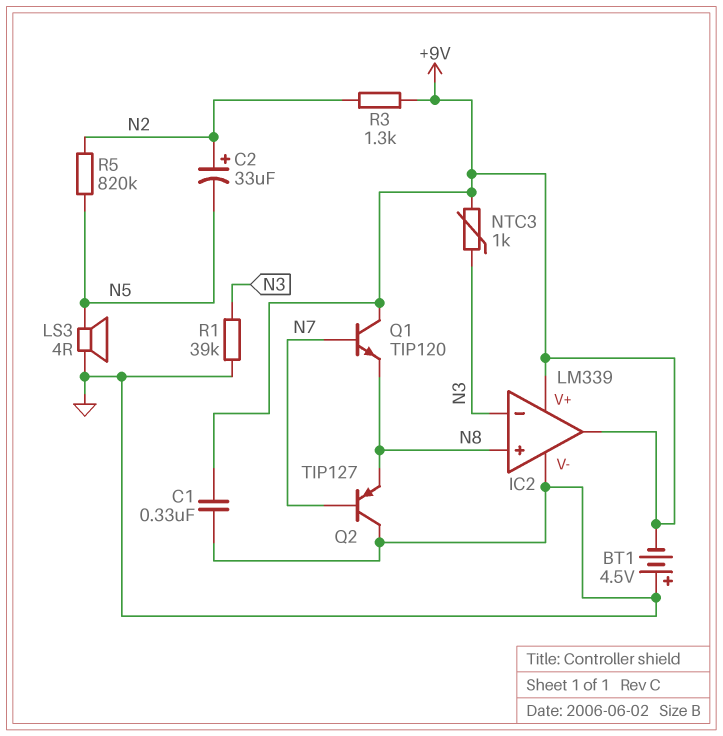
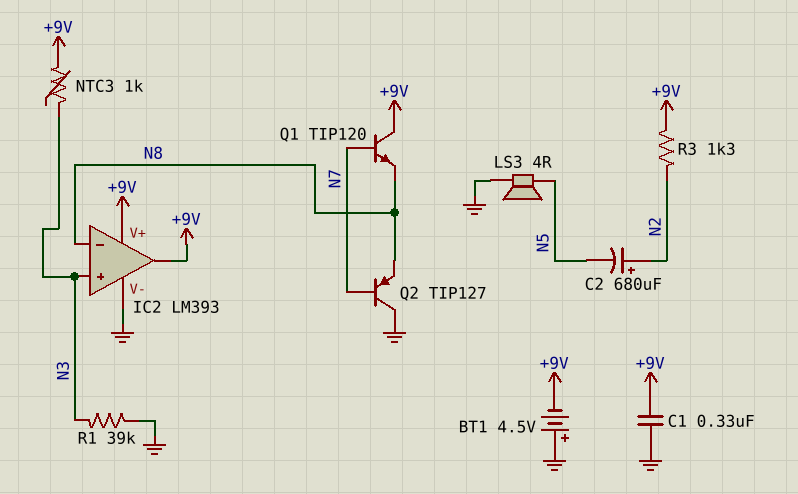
C2: 33uF (plus N2, minus N5) -> 680uF (plus N2, minus N5)
IC2: LM339 -> LM393
IC2 pin in+: N8 -> N3
IC2 pin in-: N3 -> N8
R5: 820k (N2, N5) -> none

